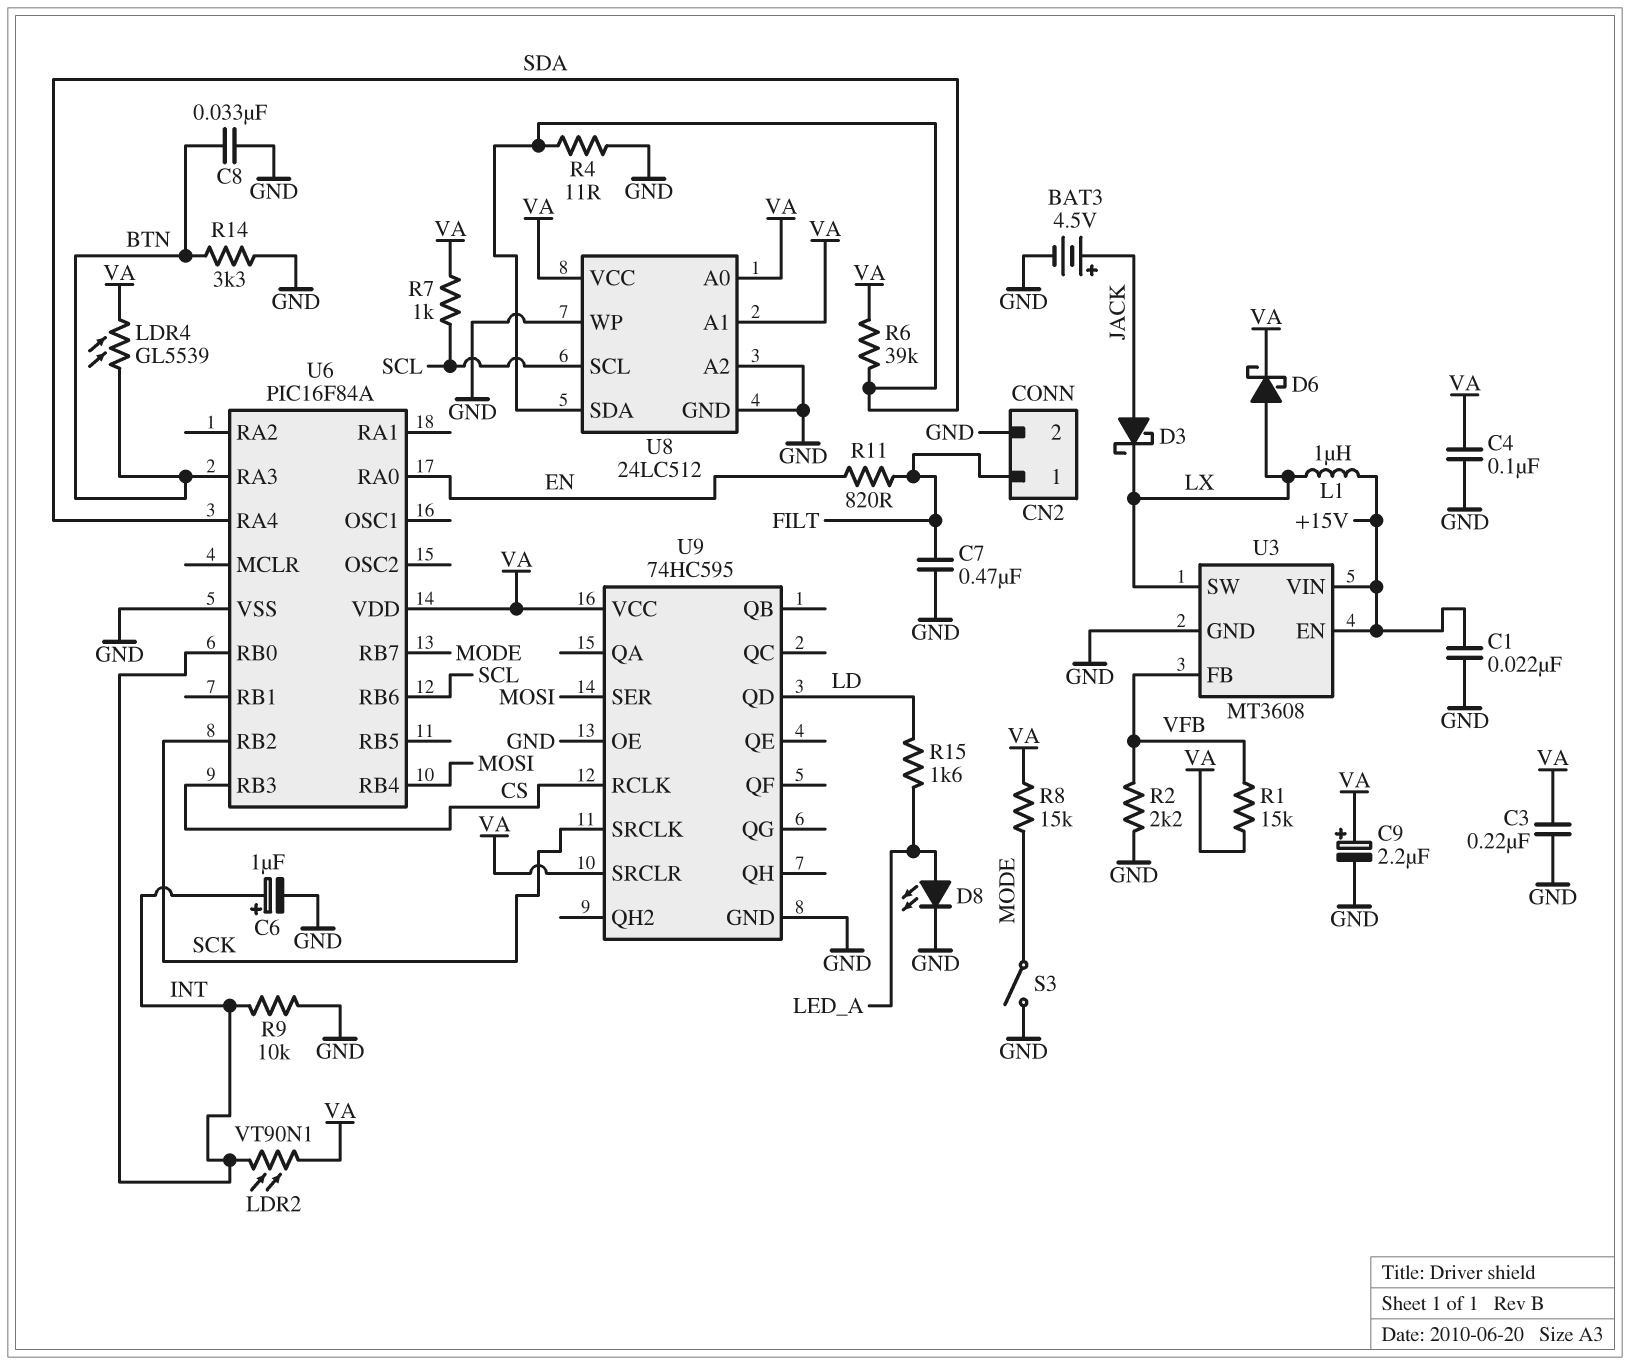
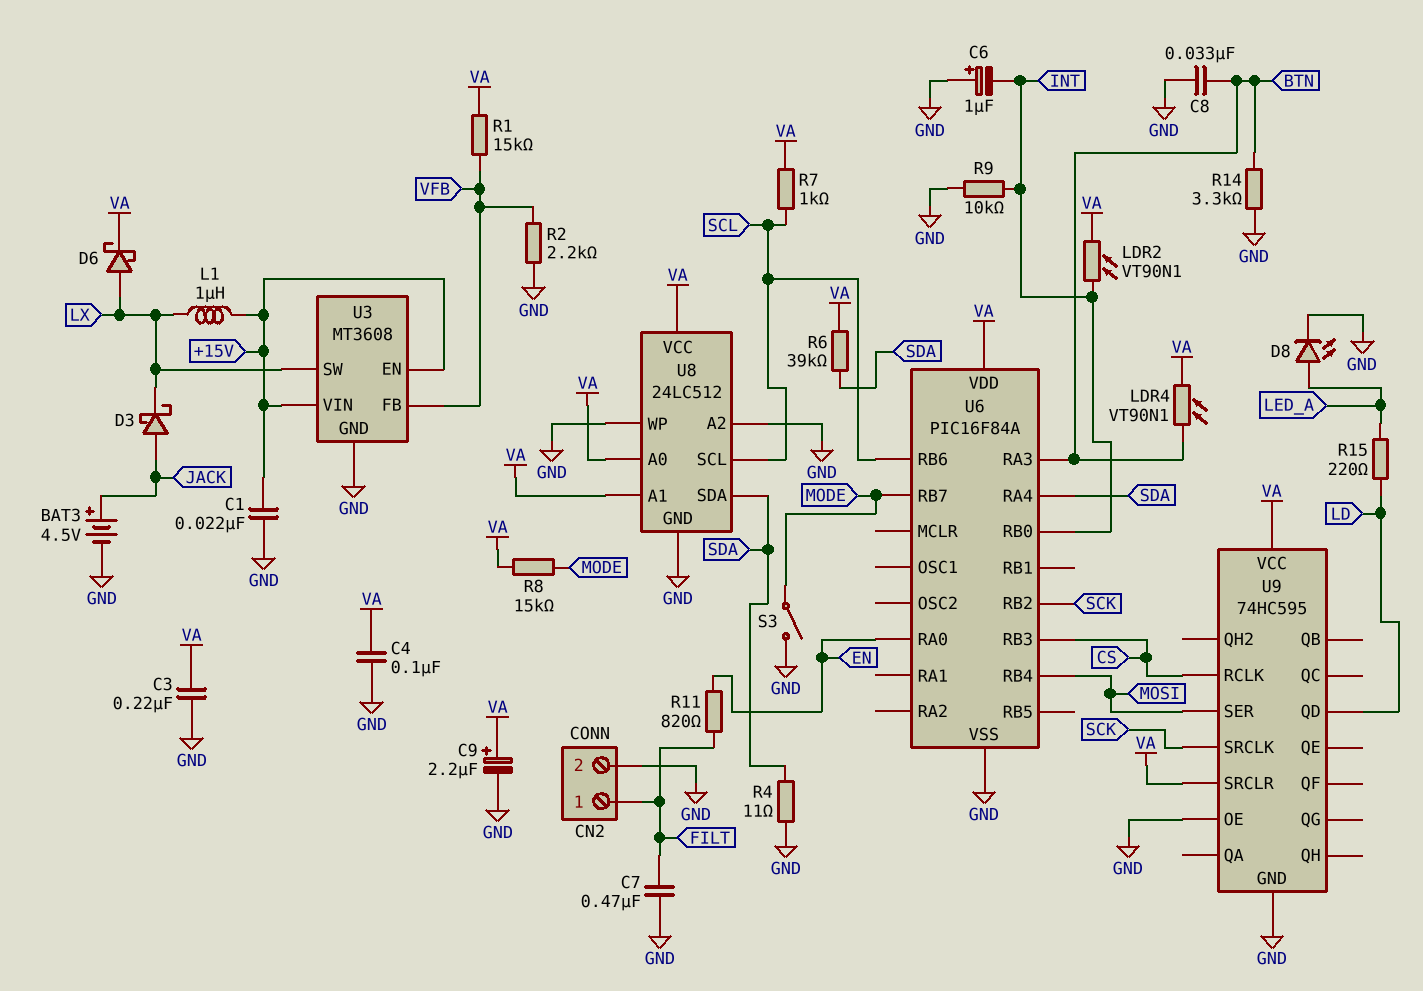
C6: 1uF (plus INT, minus GND) -> 1uF (plus GND, minus INT)
LDR4: GL5539 (BTN, VA) -> VT90N1 (BTN, VA)
R15: 1.6k (LD, LED_A) -> 220 (LD, LED_A)

